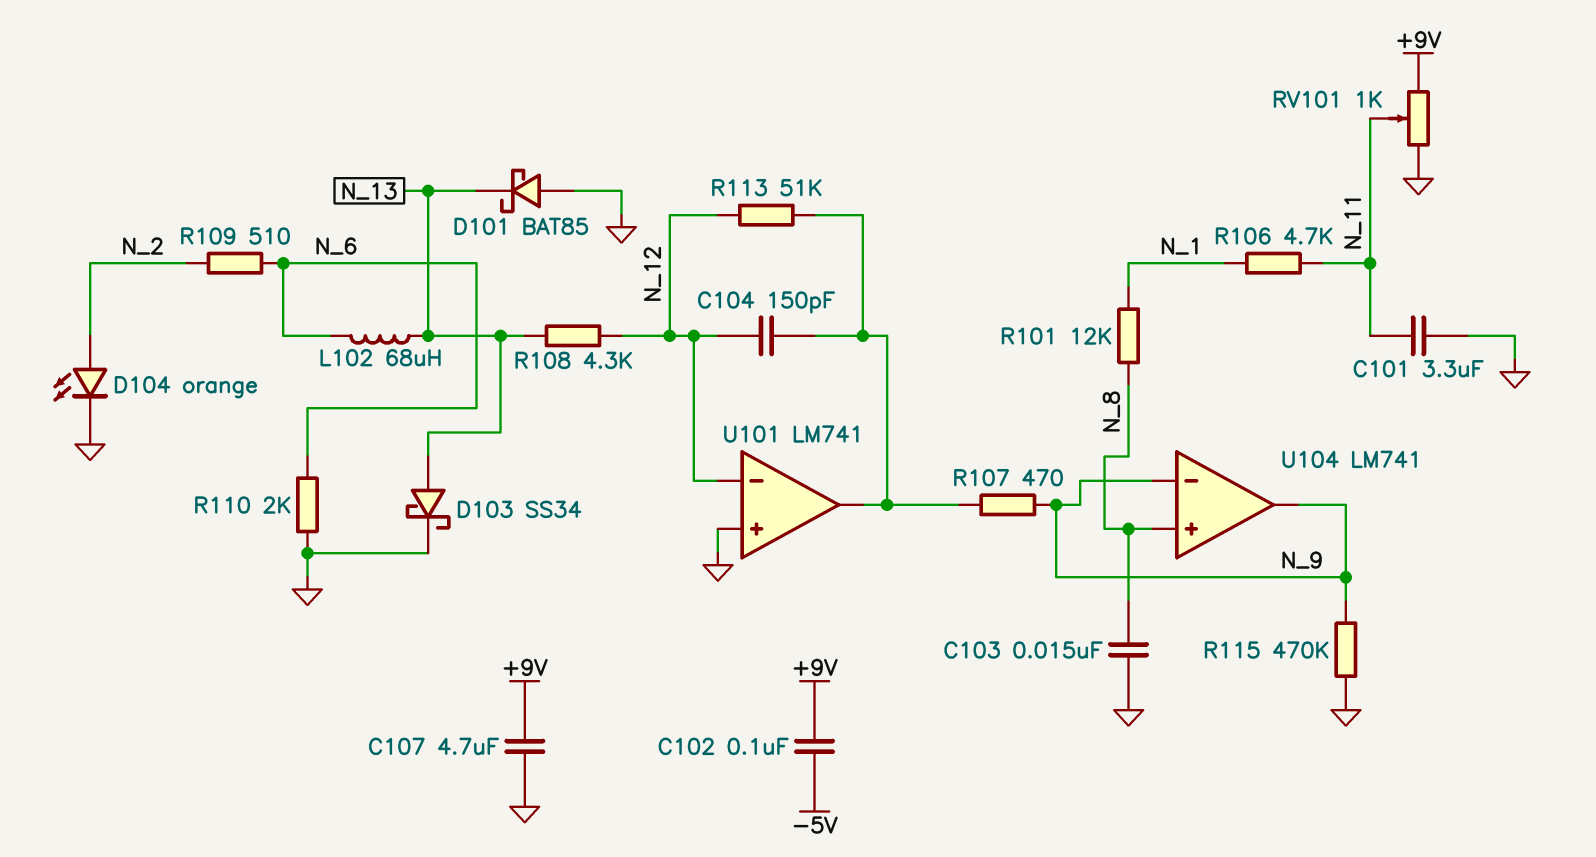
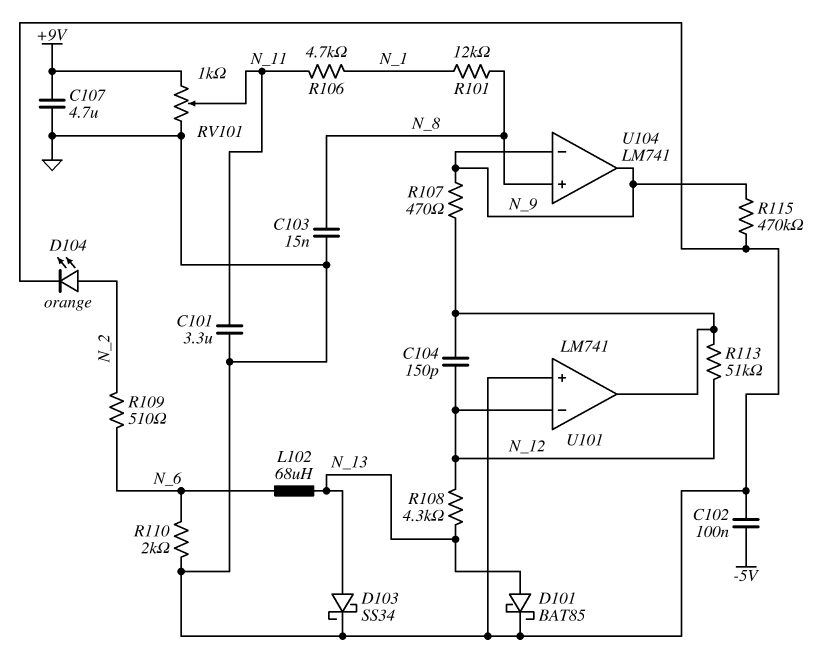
C102: 100nF (+9V, -5V) -> 100nF (-5V, GND)
D101: schottky BAT85 (A GND, K N_13) -> schottky BAT85 (A N_13, K GND)

